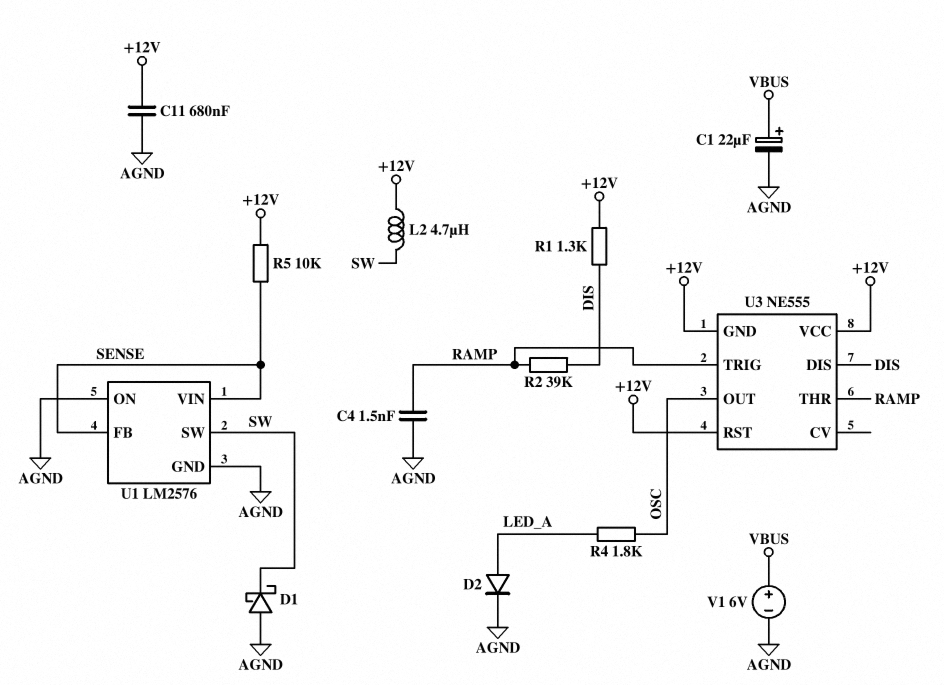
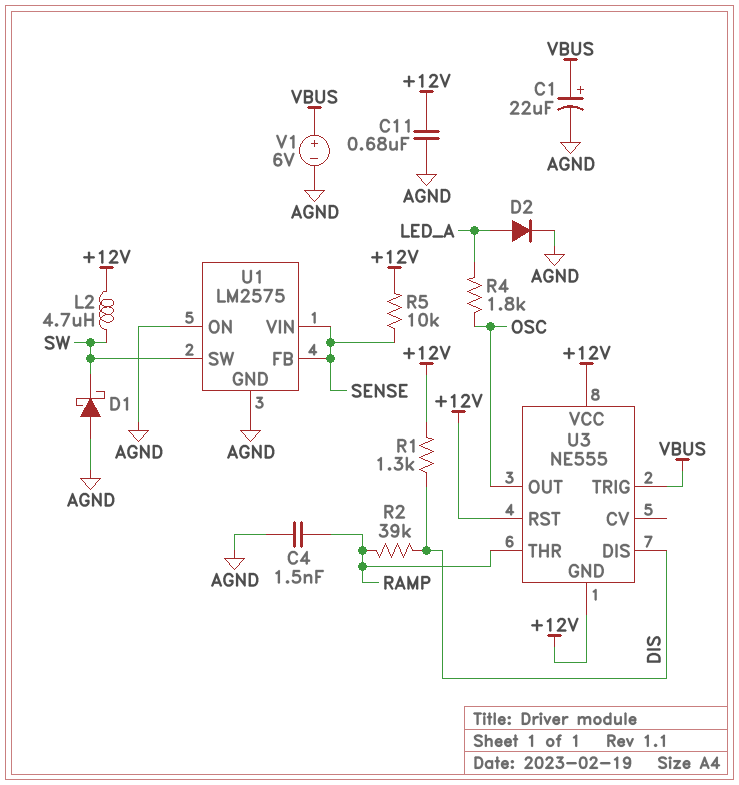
U1: LM2576 -> LM2575
U3 pin TRIG: RAMP -> VBUS

